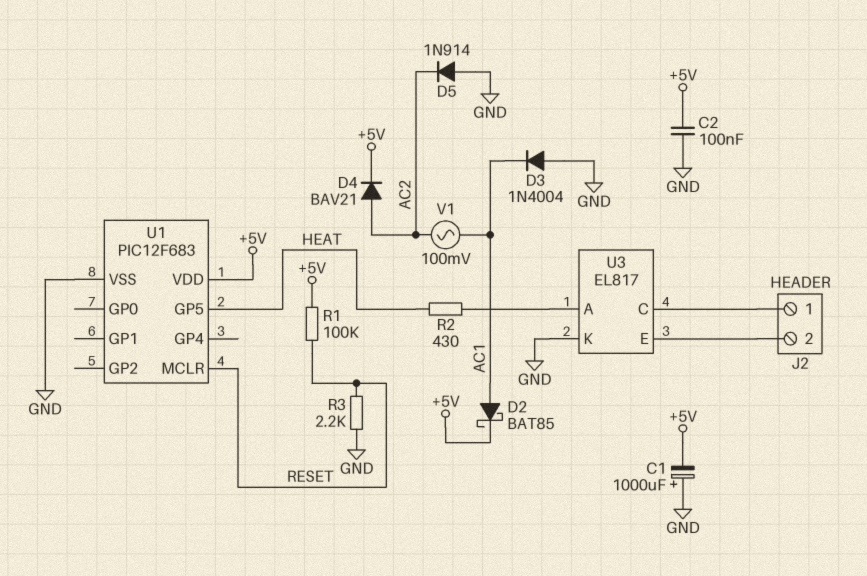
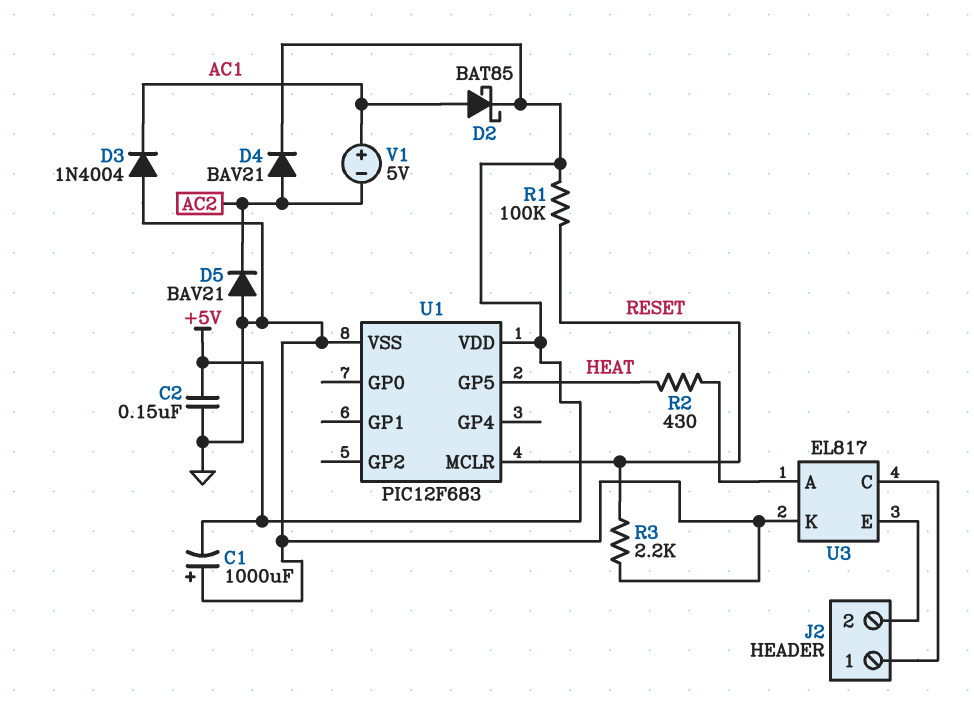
C2: 100nF (+5V, GND) -> 150nF (+5V, GND)
D5: diode 1N914 (A GND, K AC2) -> diode BAV21 (A GND, K AC2)
V1: AC 100mV (AC1, AC2) -> 5V (plus AC1, minus AC2)

